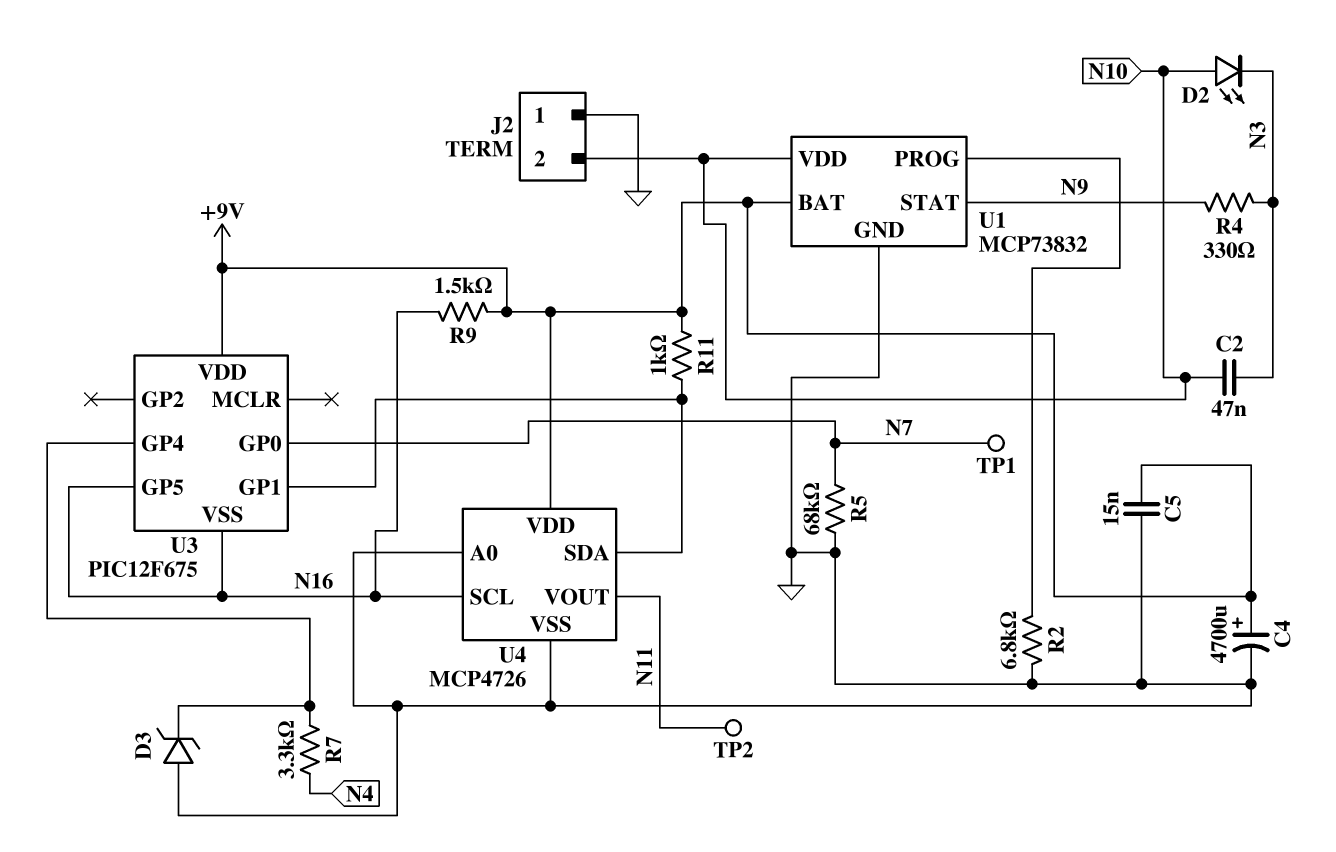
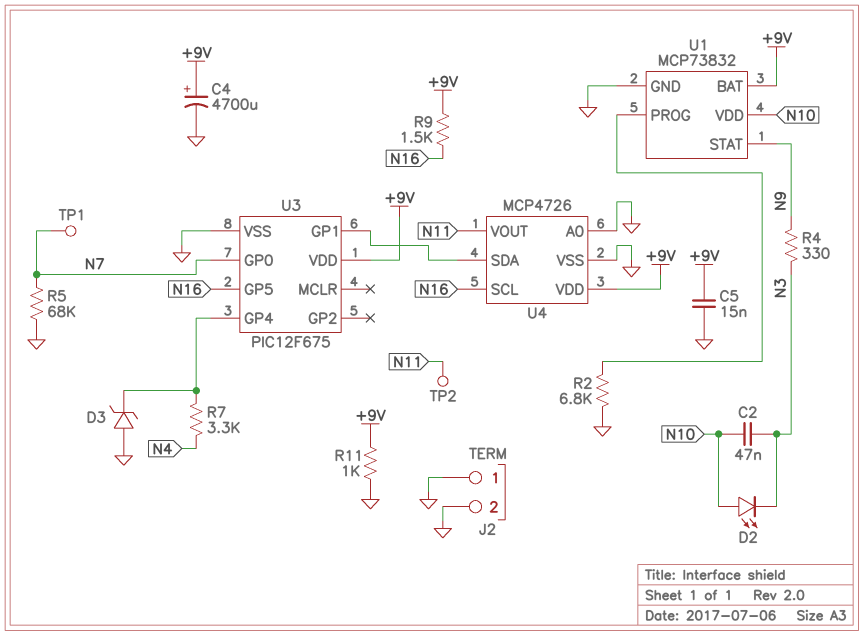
J2 pin 2: N10 -> GND
R11: 1k (+9V, U3/GP1) -> 1k (+9V, GND)
U3 pin VSS: N16 -> GND

